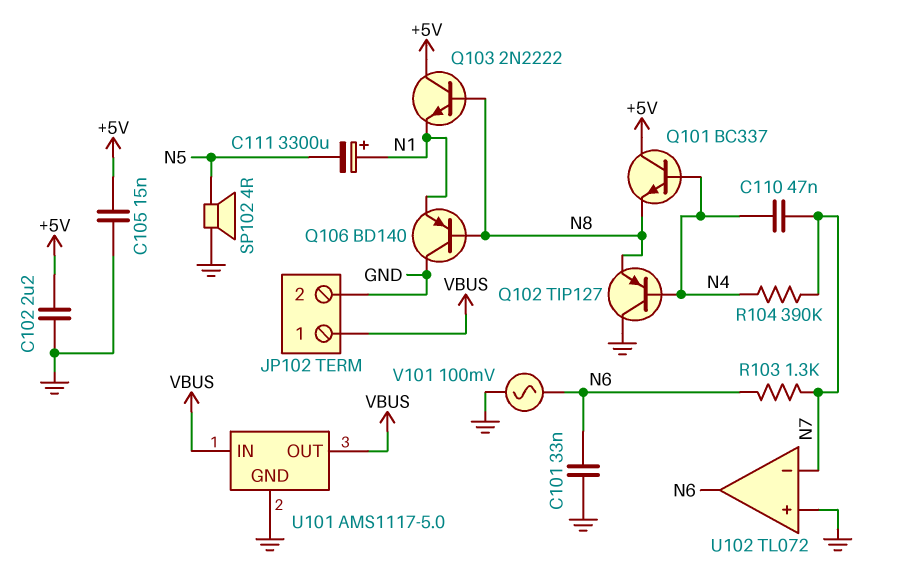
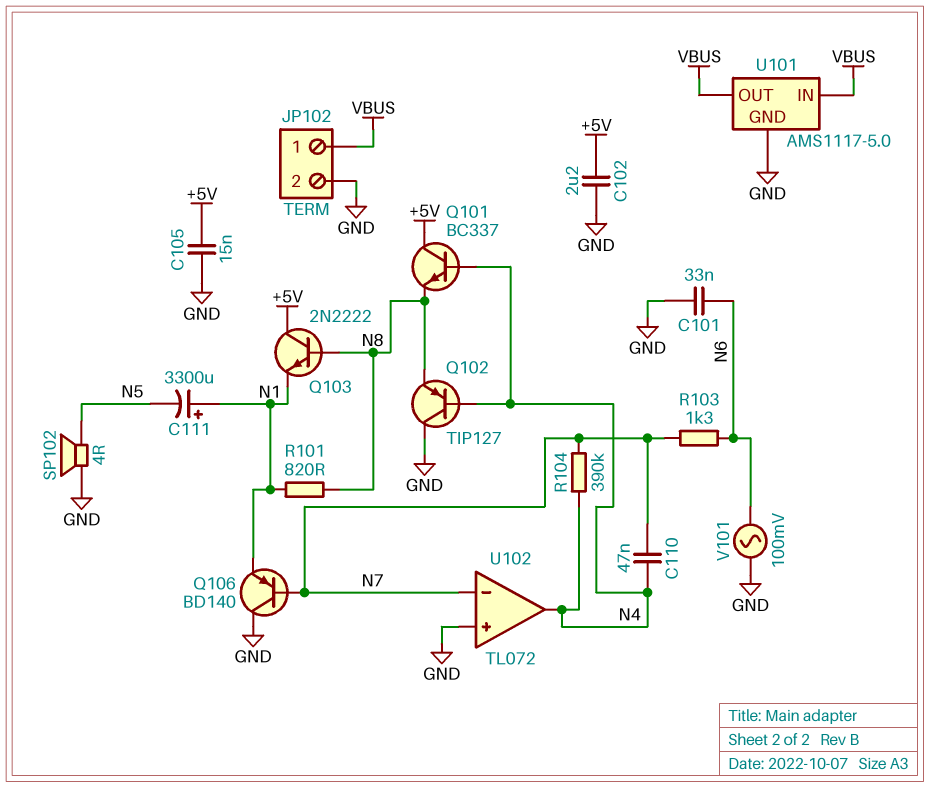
Q106: PNP BD140 (B N8, C GND, E N1) -> PNP BD140 (B N7, C GND, E N1)
R101: none -> 820 (N1, N8)
U102 pin out: N6 -> N4

